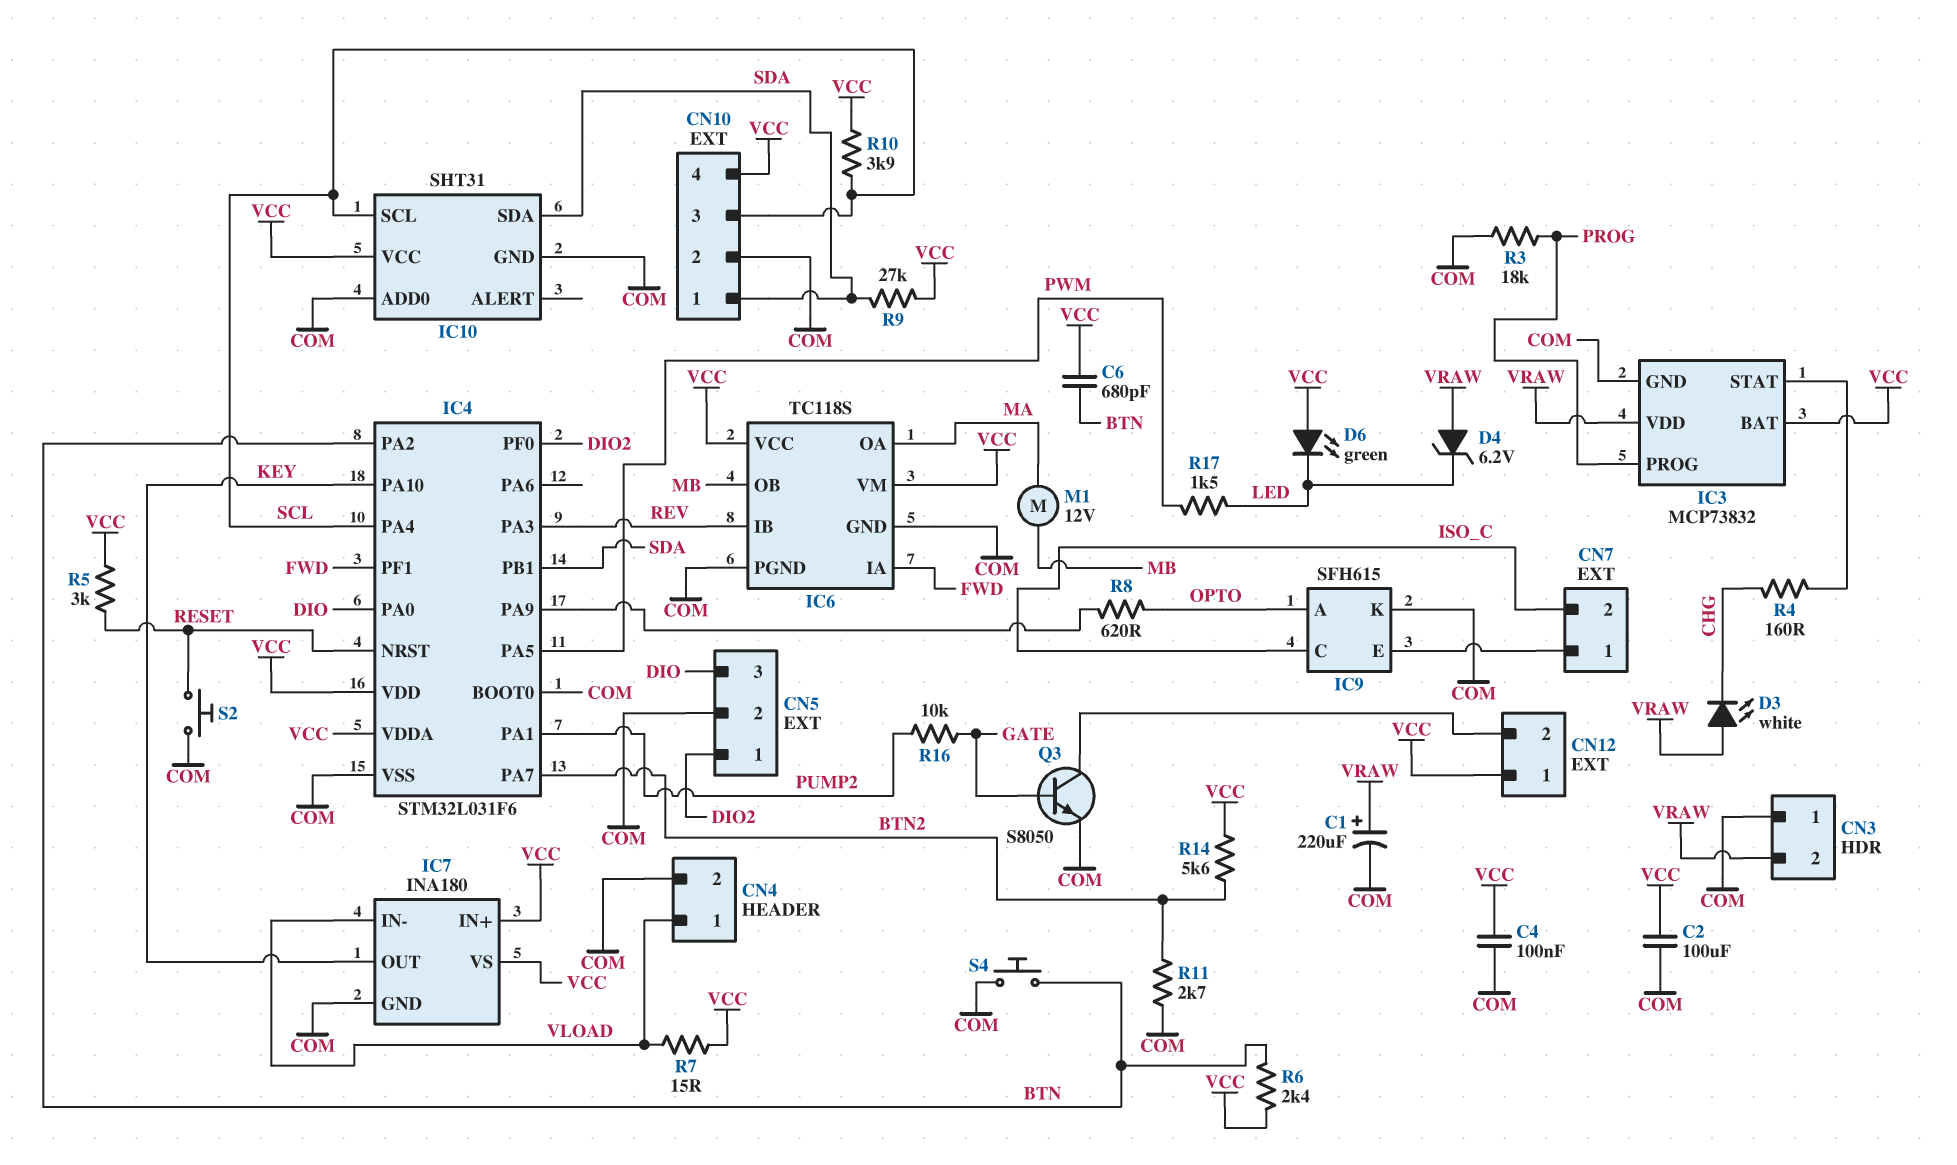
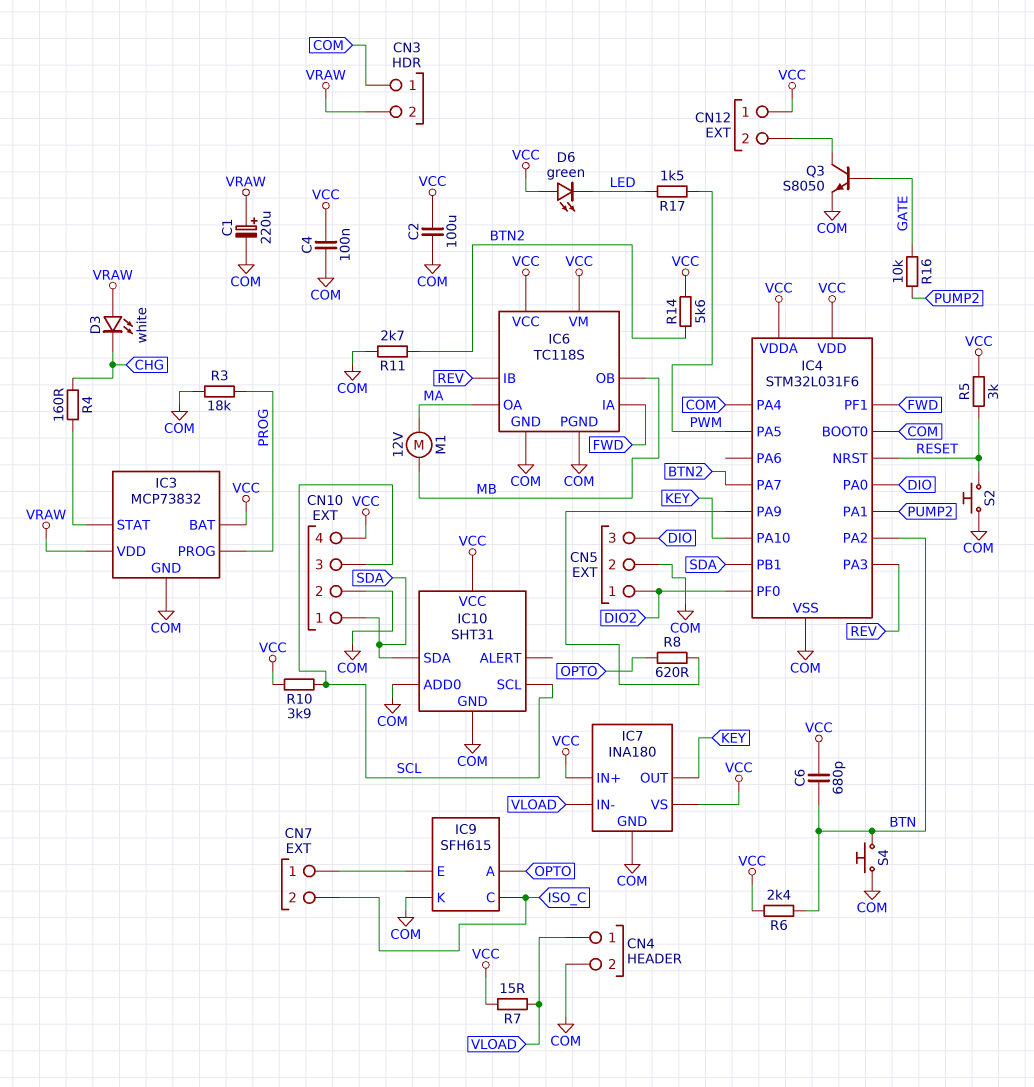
D4: zener 6.2V (A VRAW, K LED) -> none
IC4 pin PA4: SCL -> COM
R9: 27k (SDA, VCC) -> none

